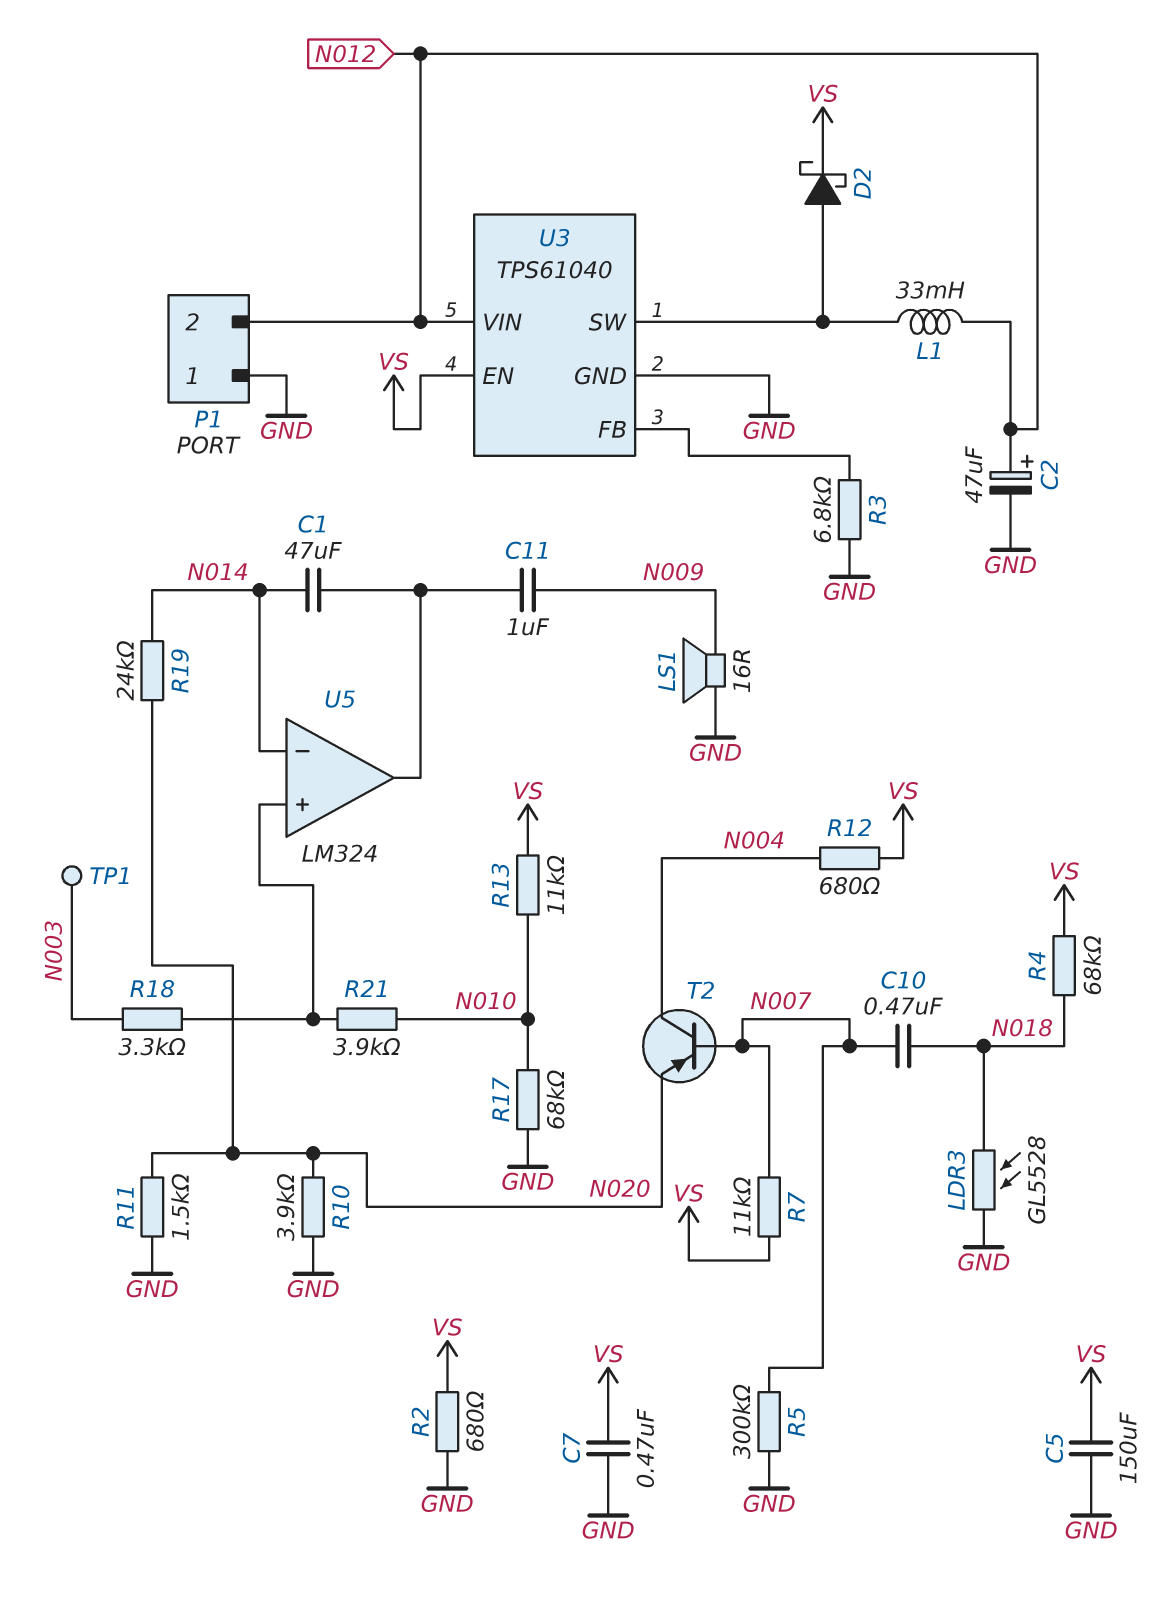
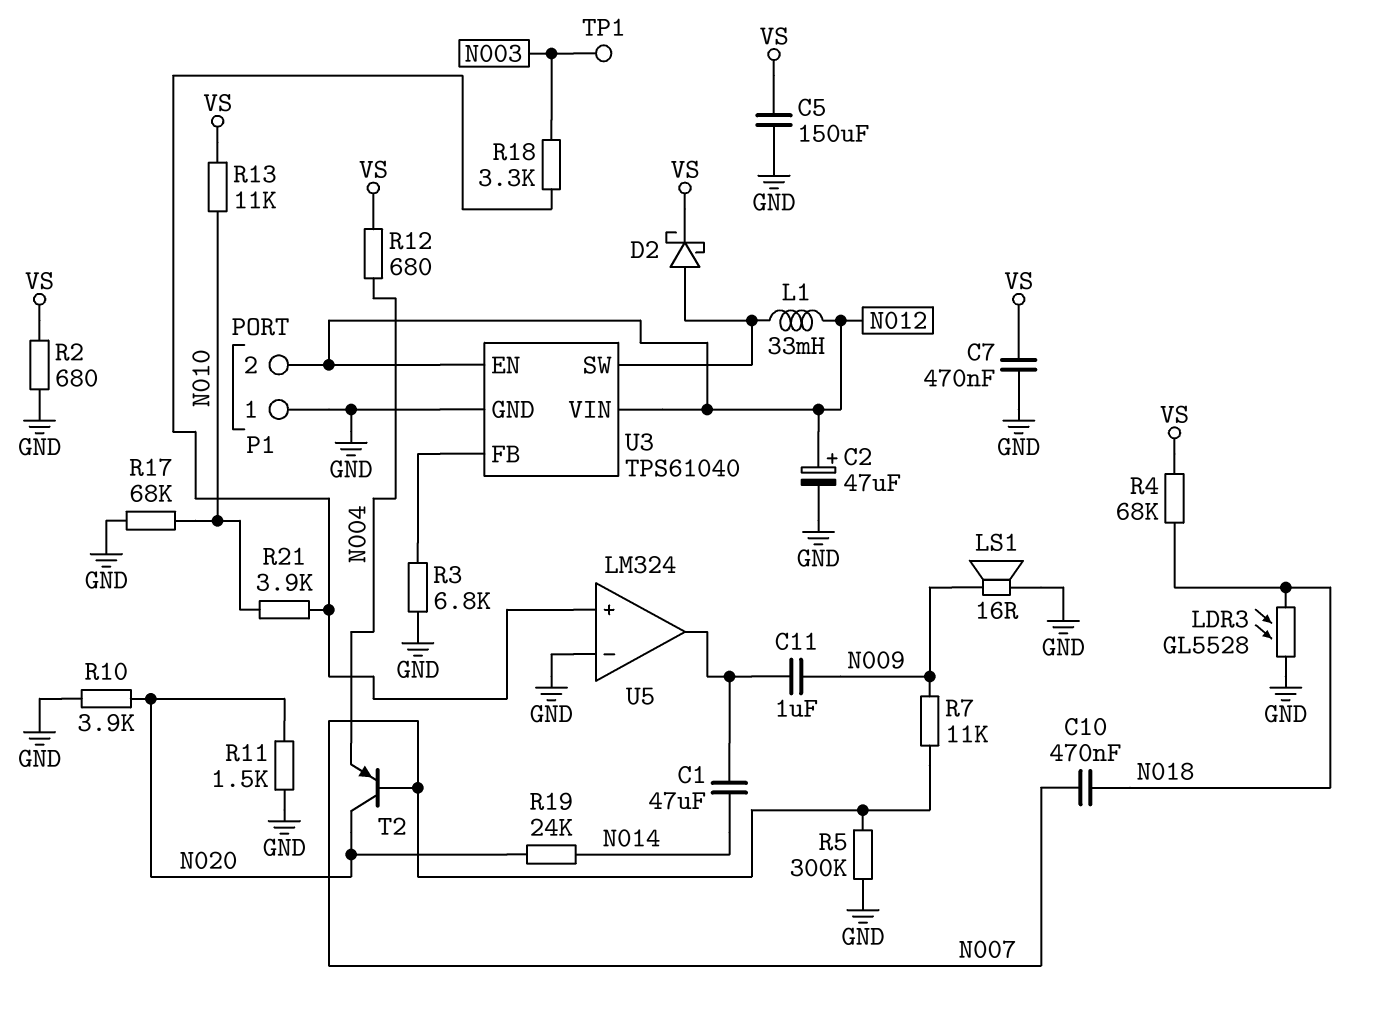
R7: 11k (N007, VS) -> 11k (N007, N009)
T2: PNP (B N007, C N004, E N020) -> PNP (B N007, C N020, E N004)
U3 pin EN: VS -> N012
U5 pin in-: N014 -> GND

